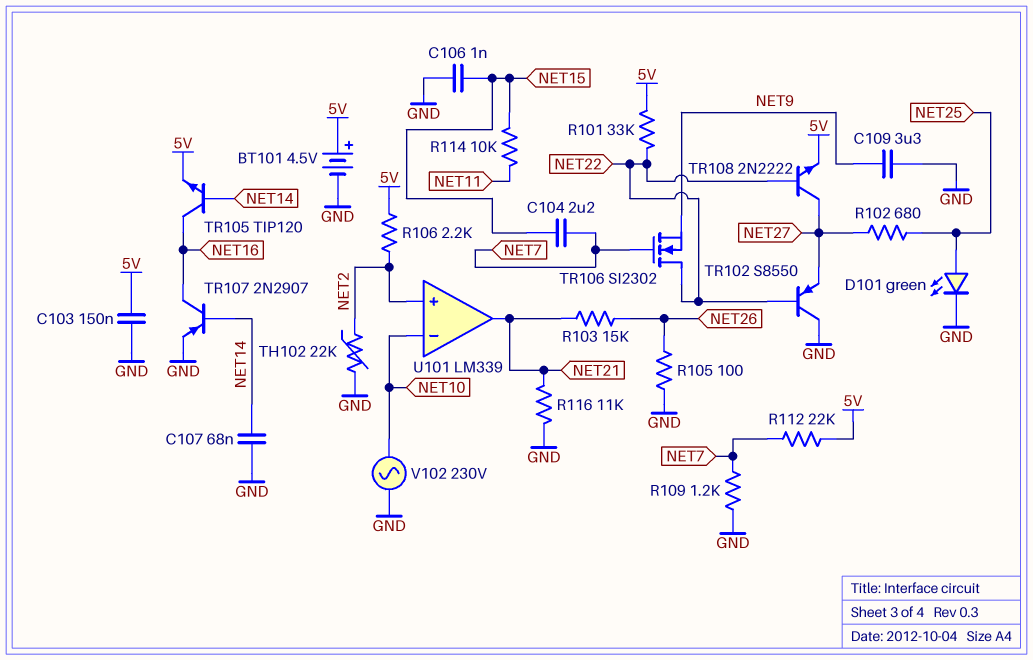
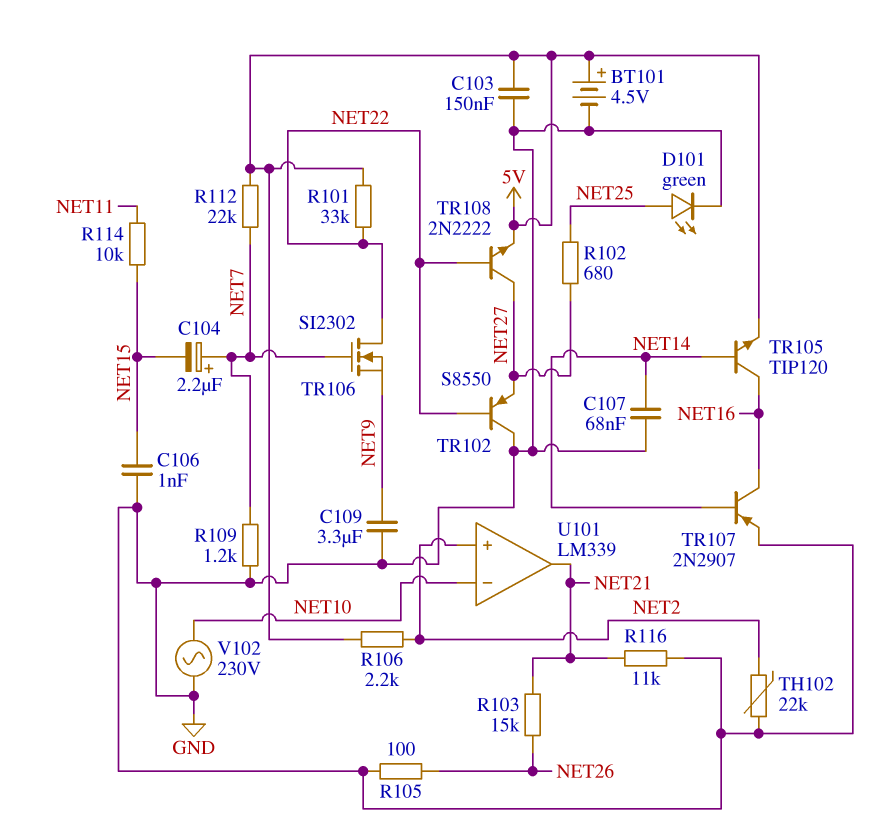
C104: 2.2uF (NET7, NET15) -> 2.2uF (plus NET7, minus NET15)

